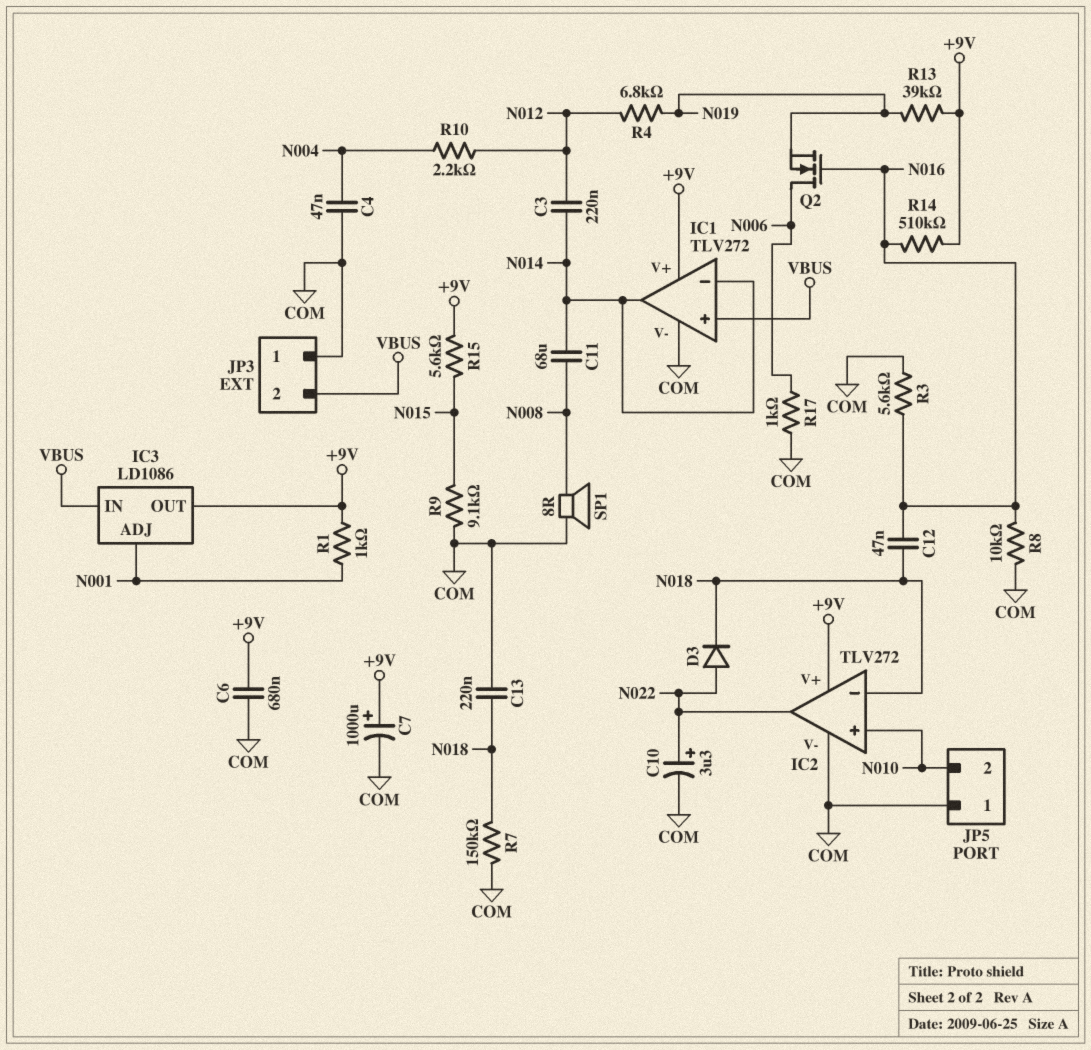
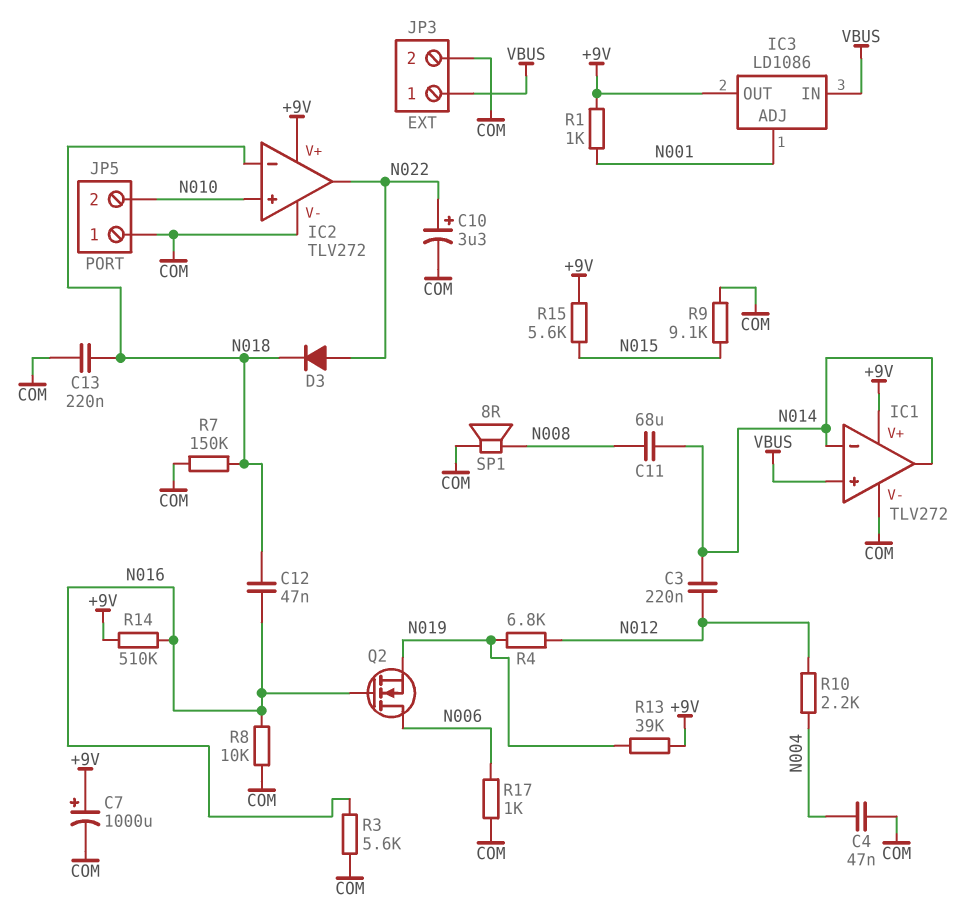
C6: 680nF (+9V, COM) -> none
JP3 pin 1: COM -> VBUS
JP3 pin 2: VBUS -> COM

